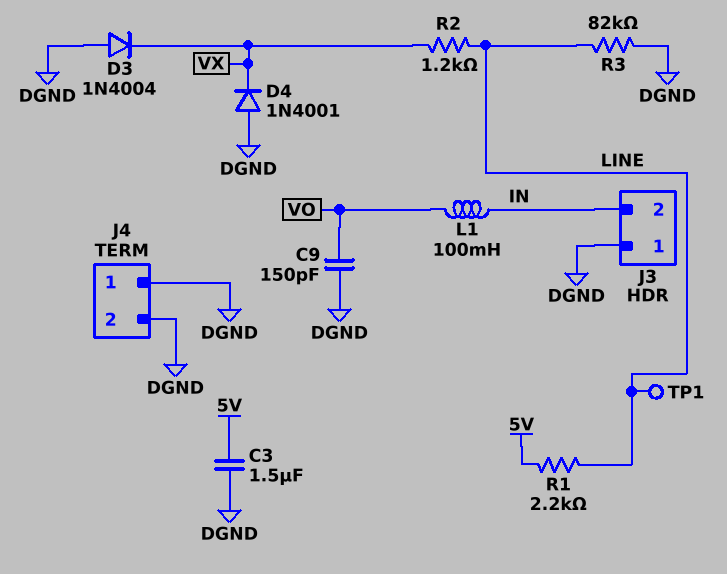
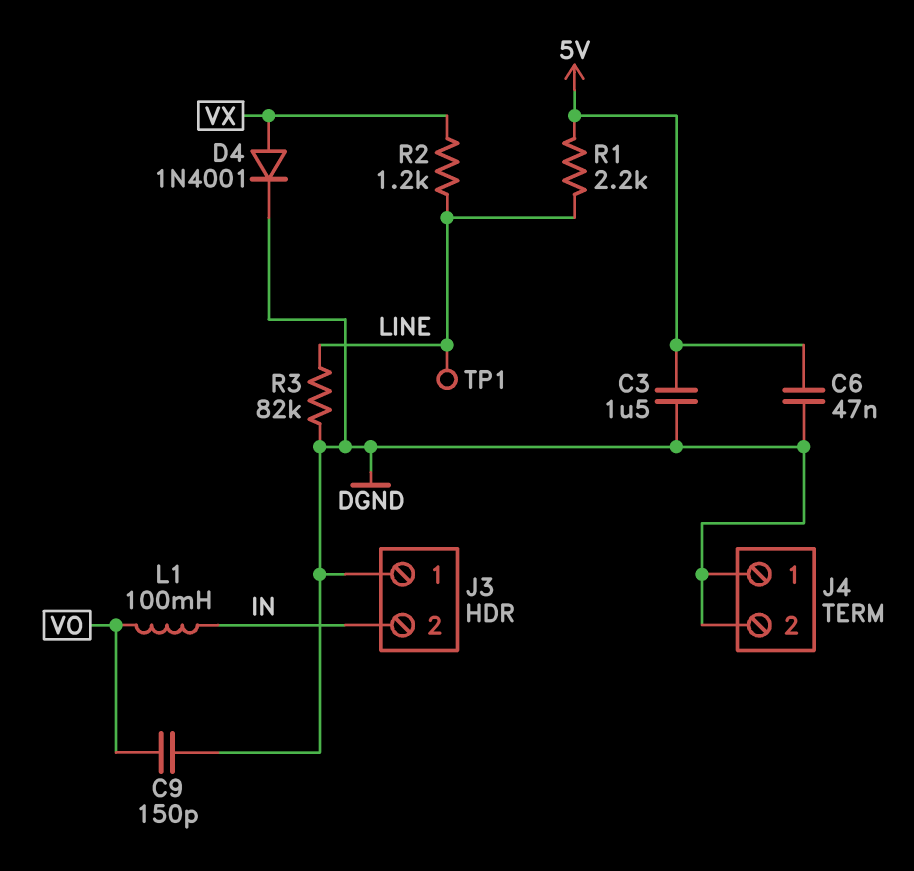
C6: none -> 47nF (5V, DGND)
D3: diode 1N4004 (A DGND, K VX) -> none
D4: diode 1N4001 (A DGND, K VX) -> diode 1N4001 (A VX, K DGND)

